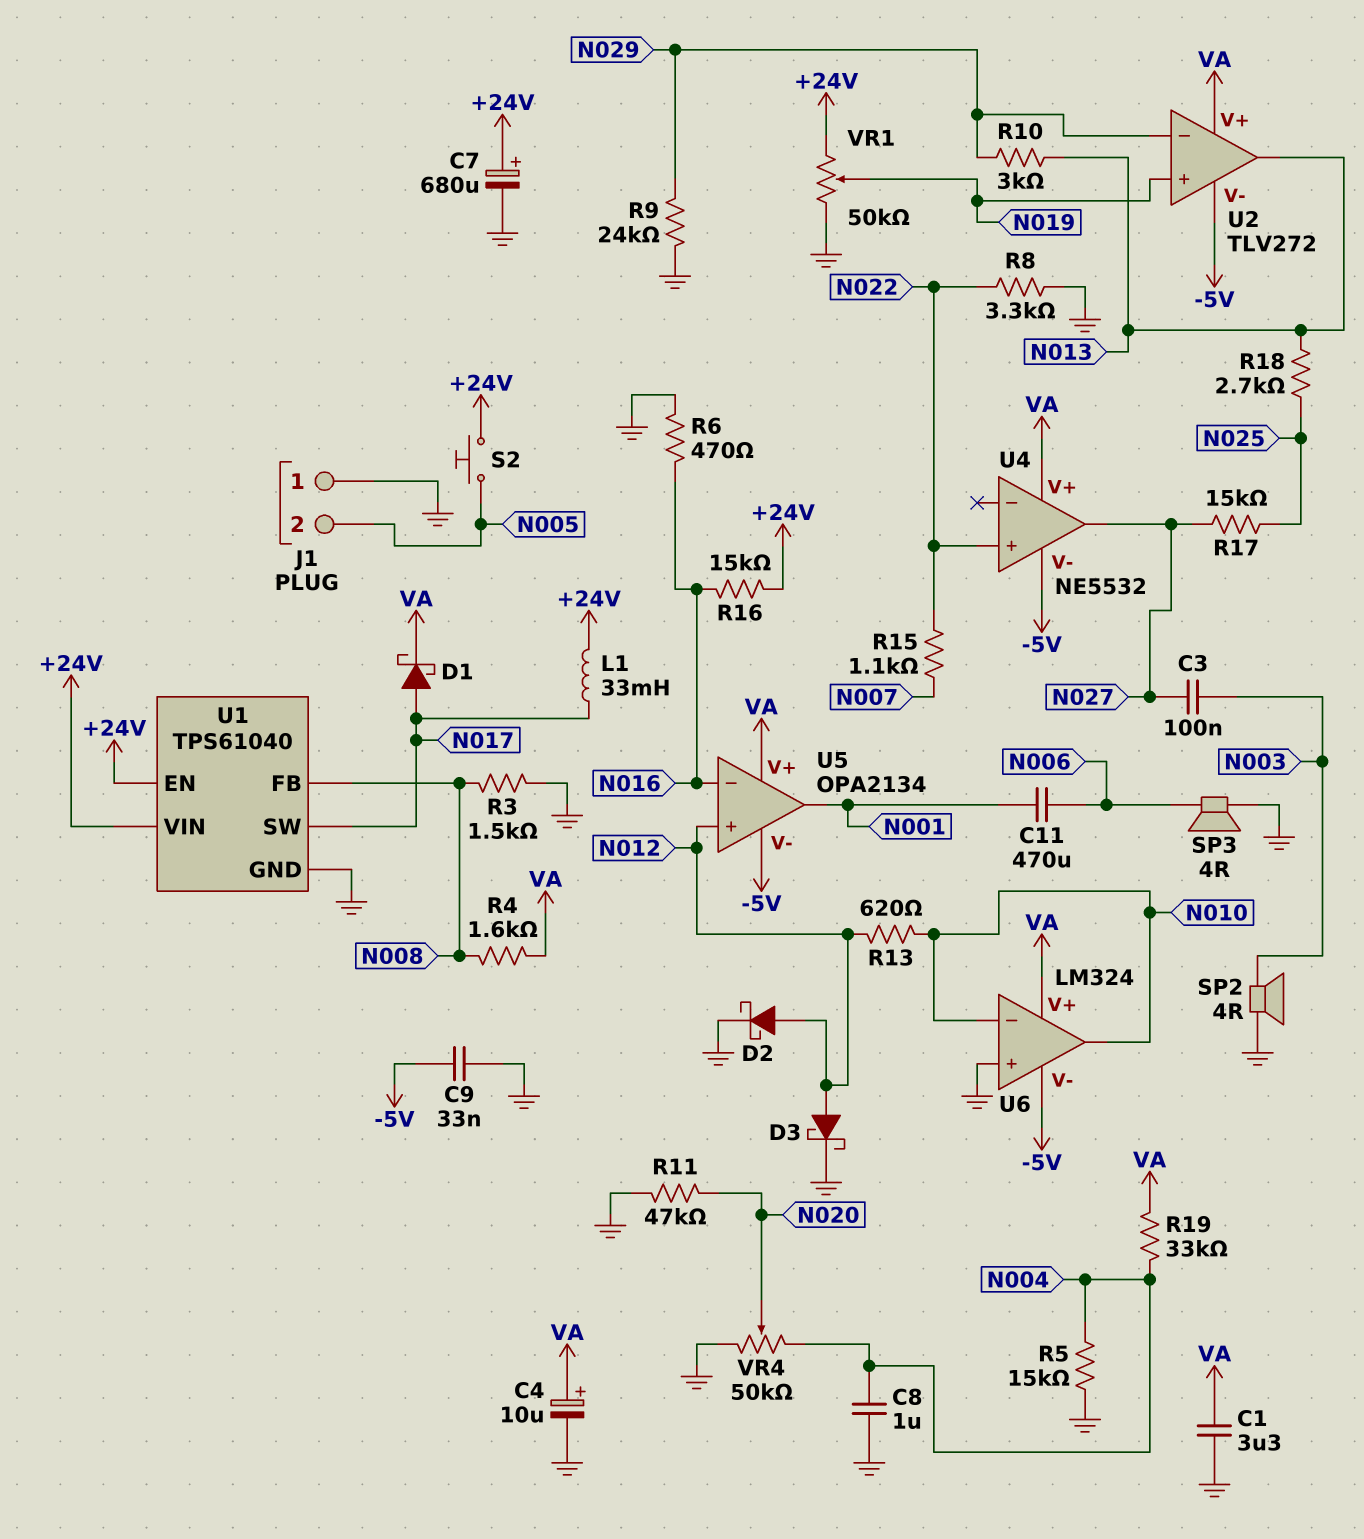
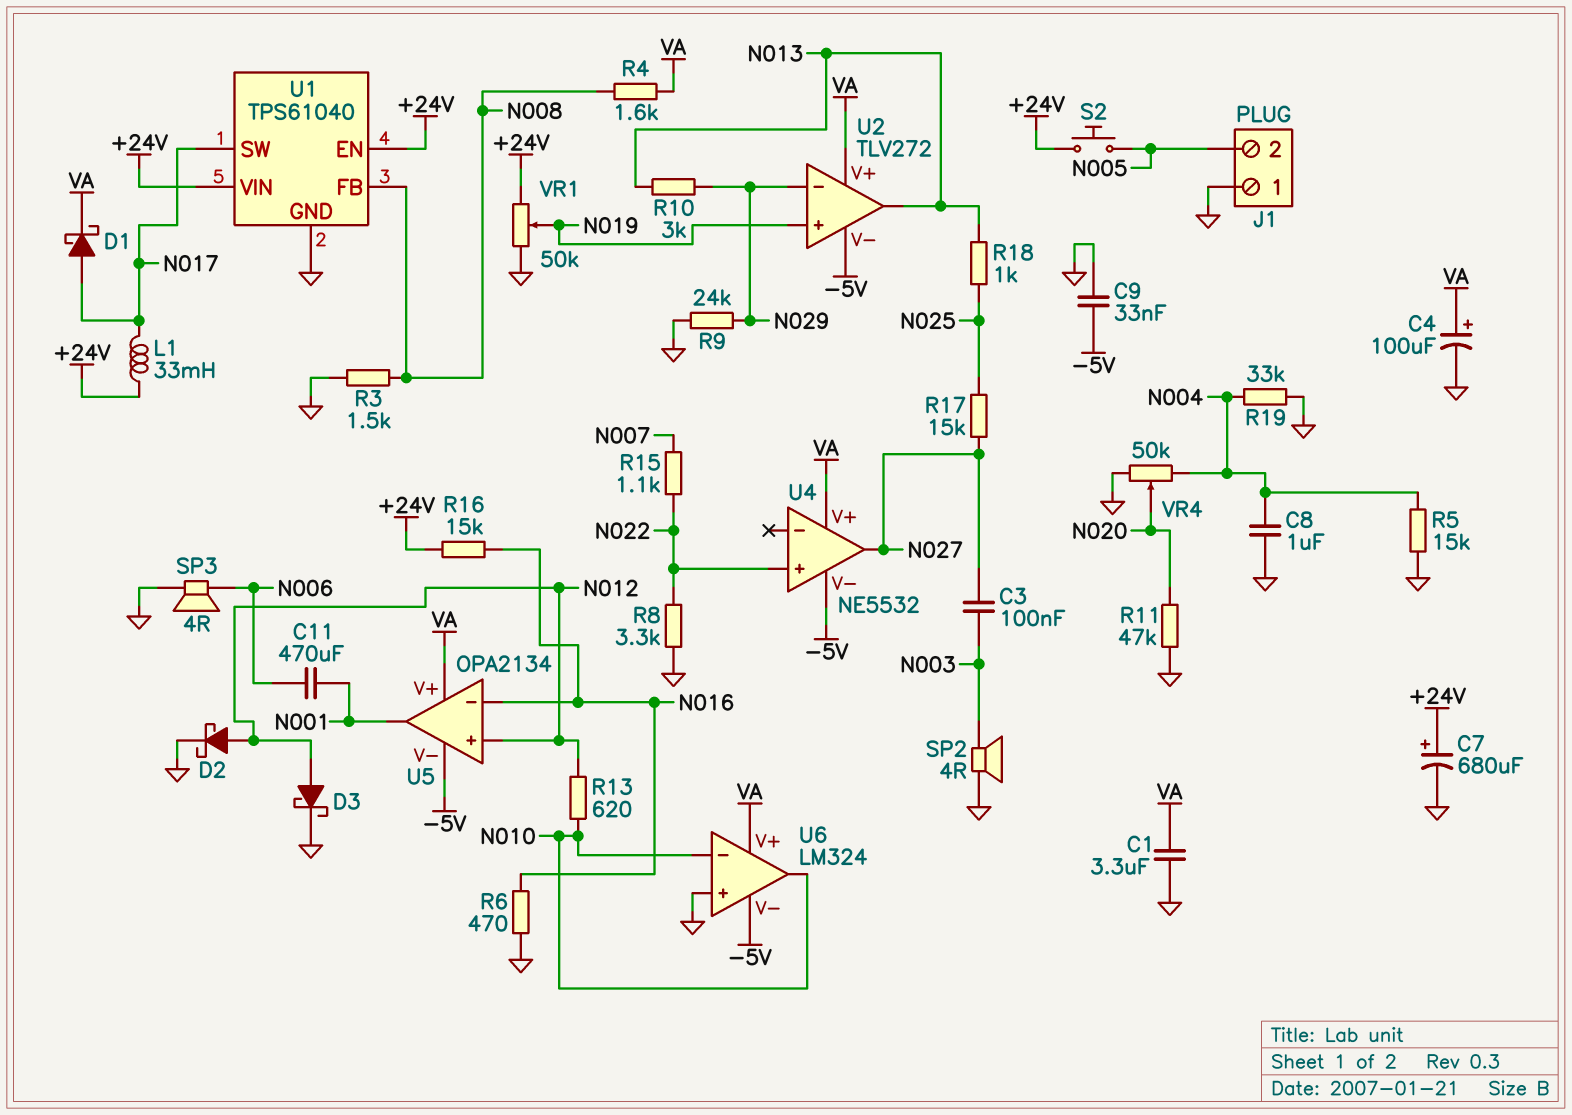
C4: 10uF (plus VA, minus GND) -> 100uF (plus VA, minus GND)
R18: 2.7k (N013, N025) -> 1k (N013, N025)
R19: 33k (N004, VA) -> 33k (GND, N004)

